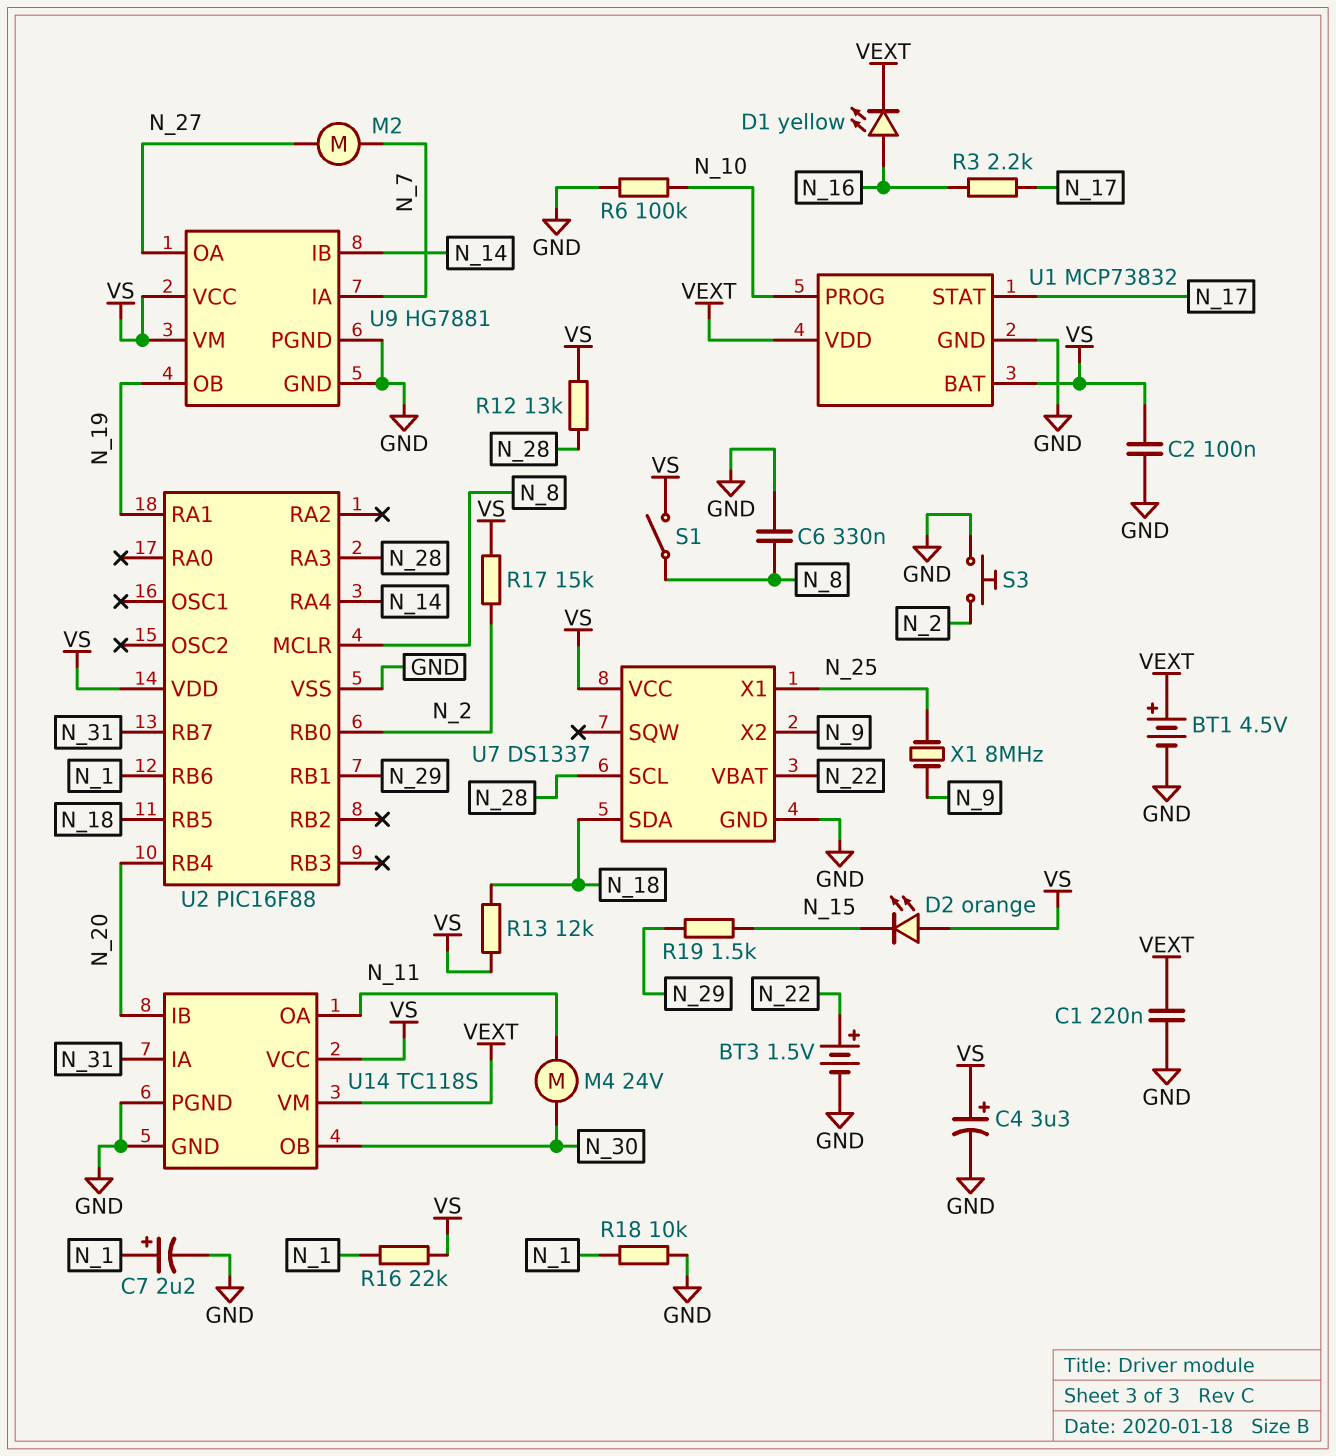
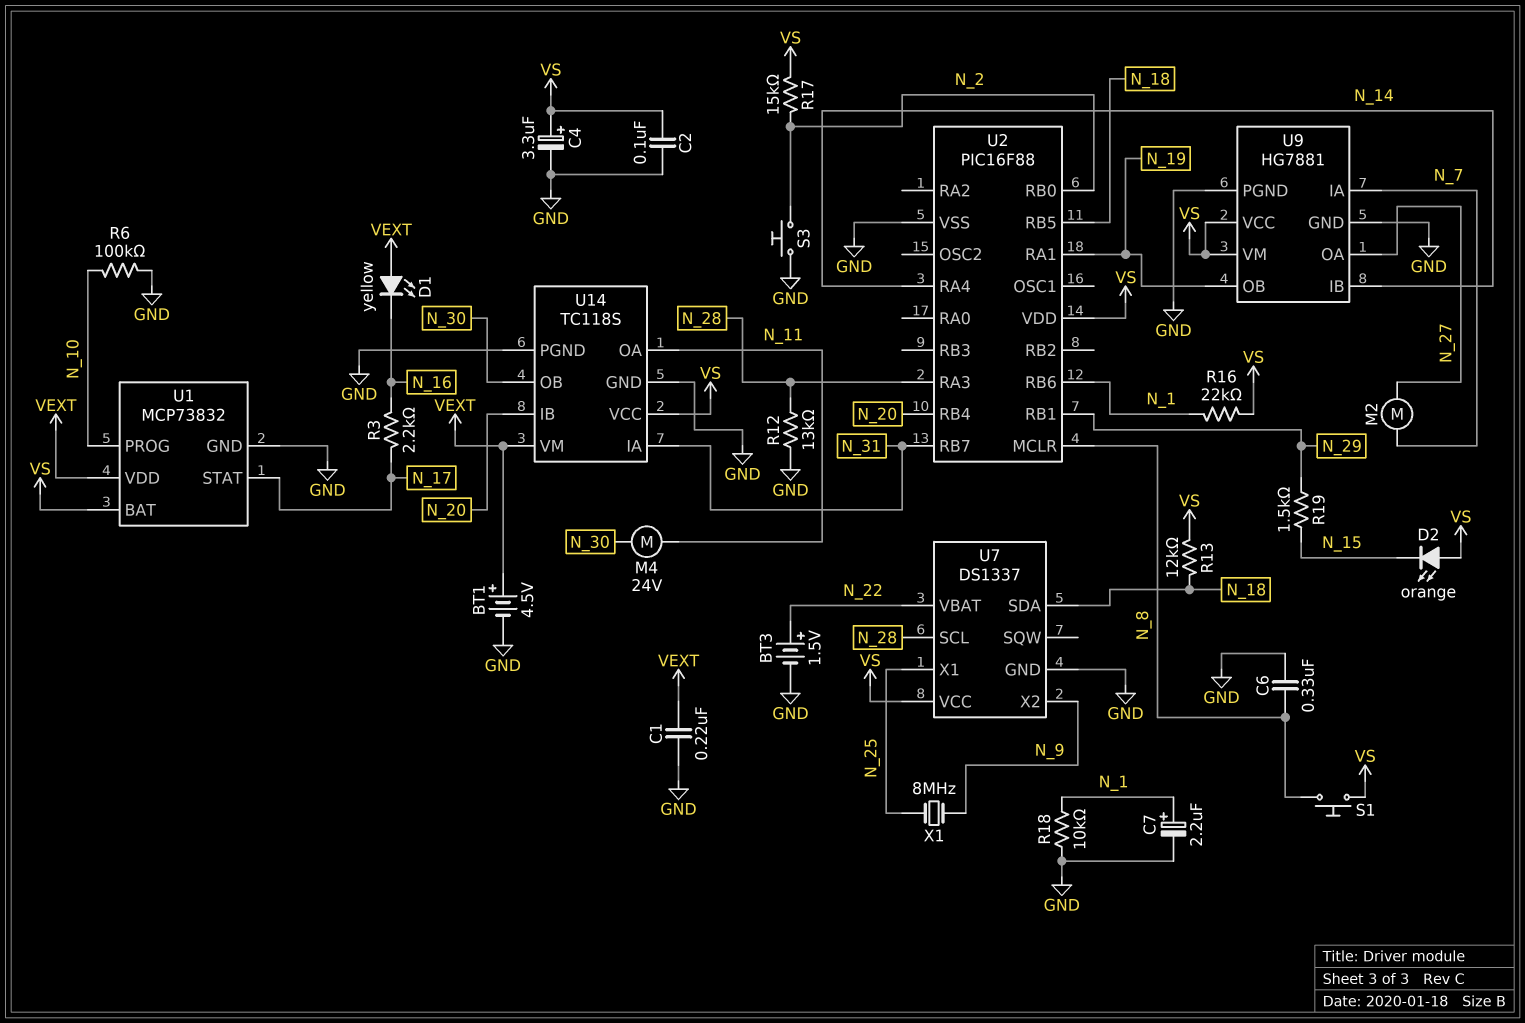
D1: LED yellow (A N_16, K VEXT) -> LED yellow (A VEXT, K N_16)
R12: 13k (N_28, VS) -> 13k (GND, N_28)
S1: switch (N_8, VS) -> button (N_8, VS)

